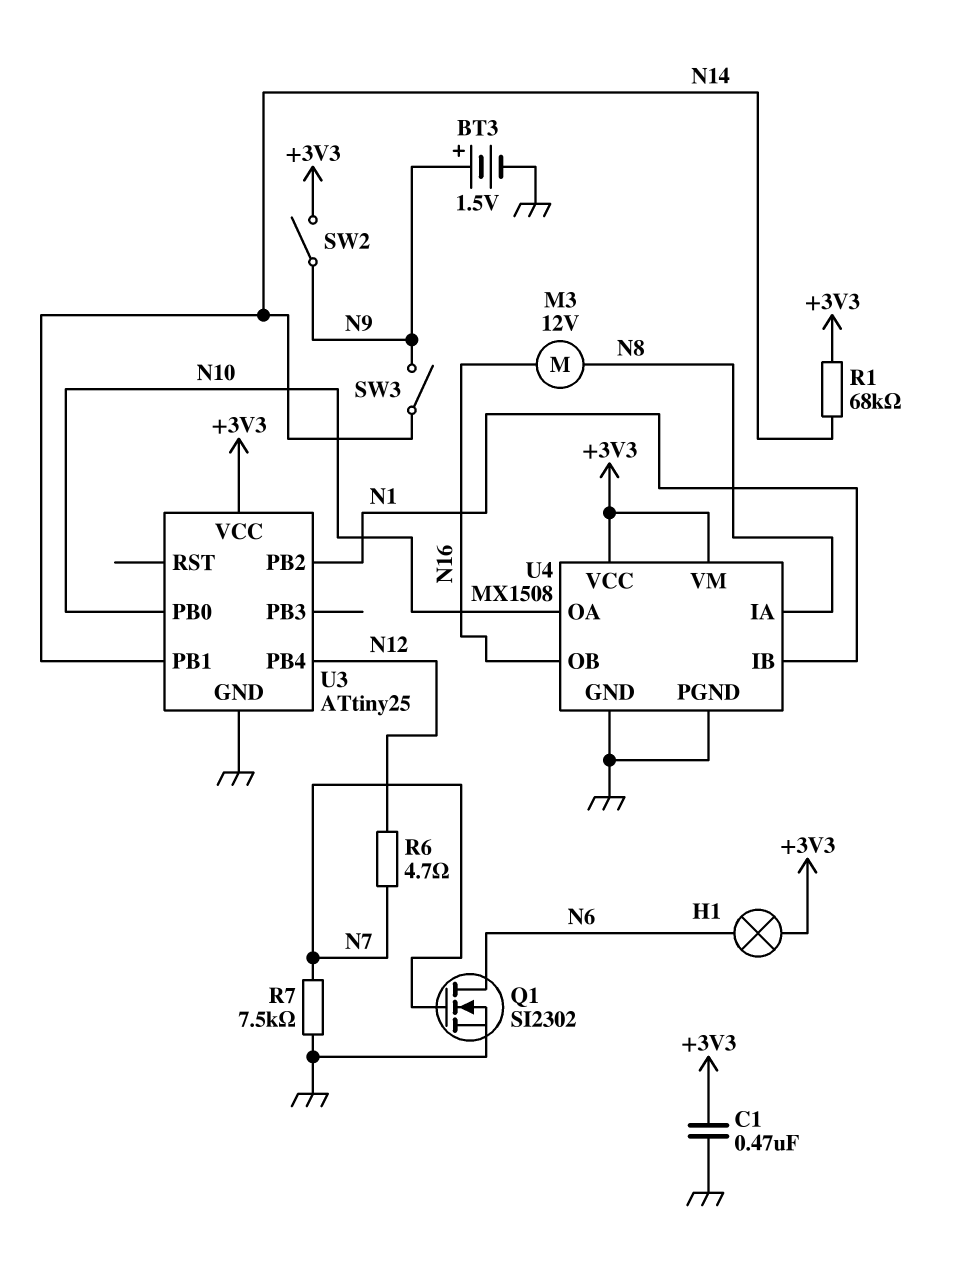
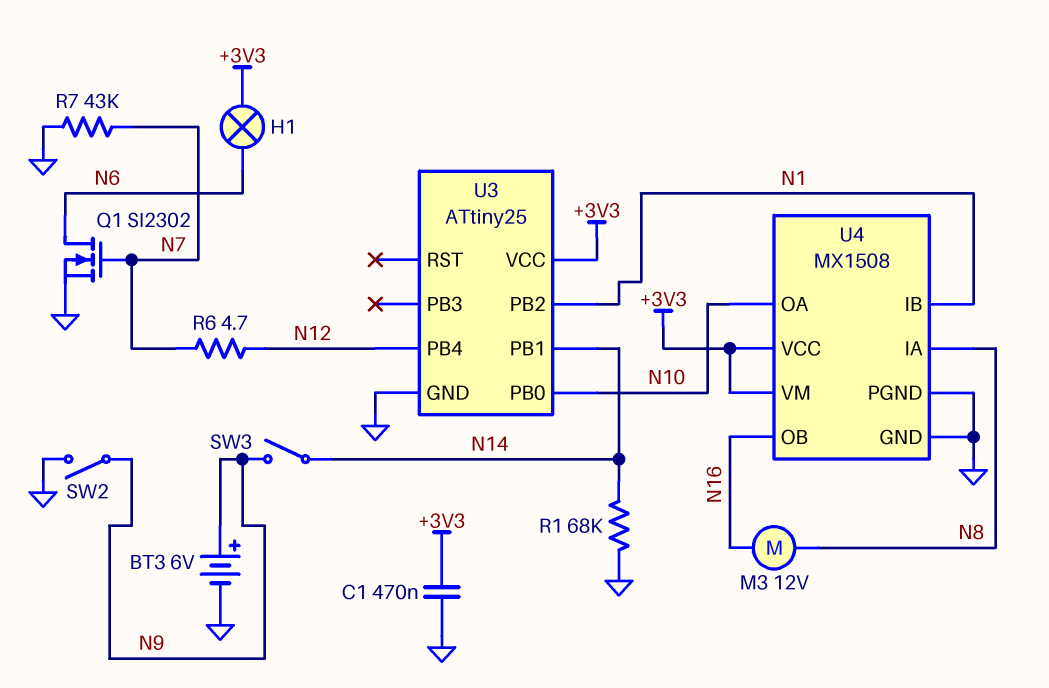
BT3: 1.5V (plus N9, minus GND) -> 6V (plus N9, minus GND)
R1: 68k (+3V3, N14) -> 68k (GND, N14)
R7: 7.5k (GND, N7) -> 43k (GND, N7)
SW2: switch (+3V3, N9) -> switch (GND, N9)

